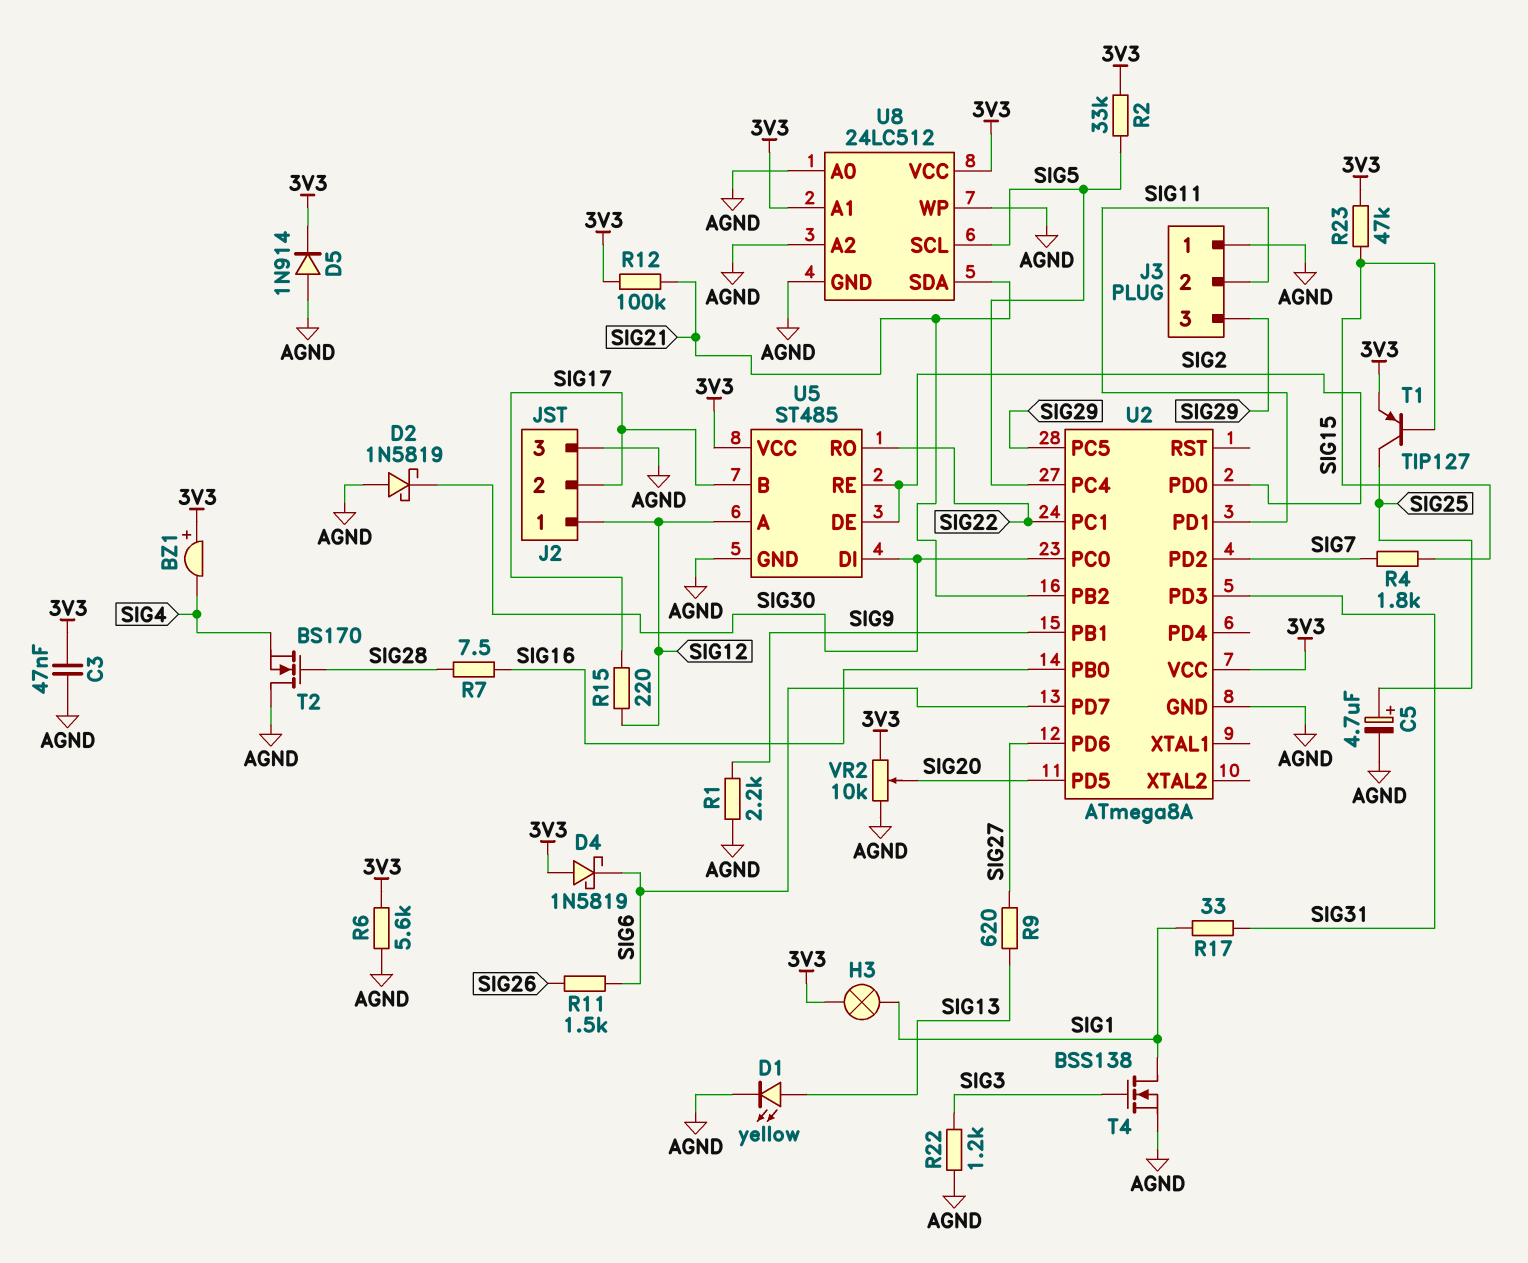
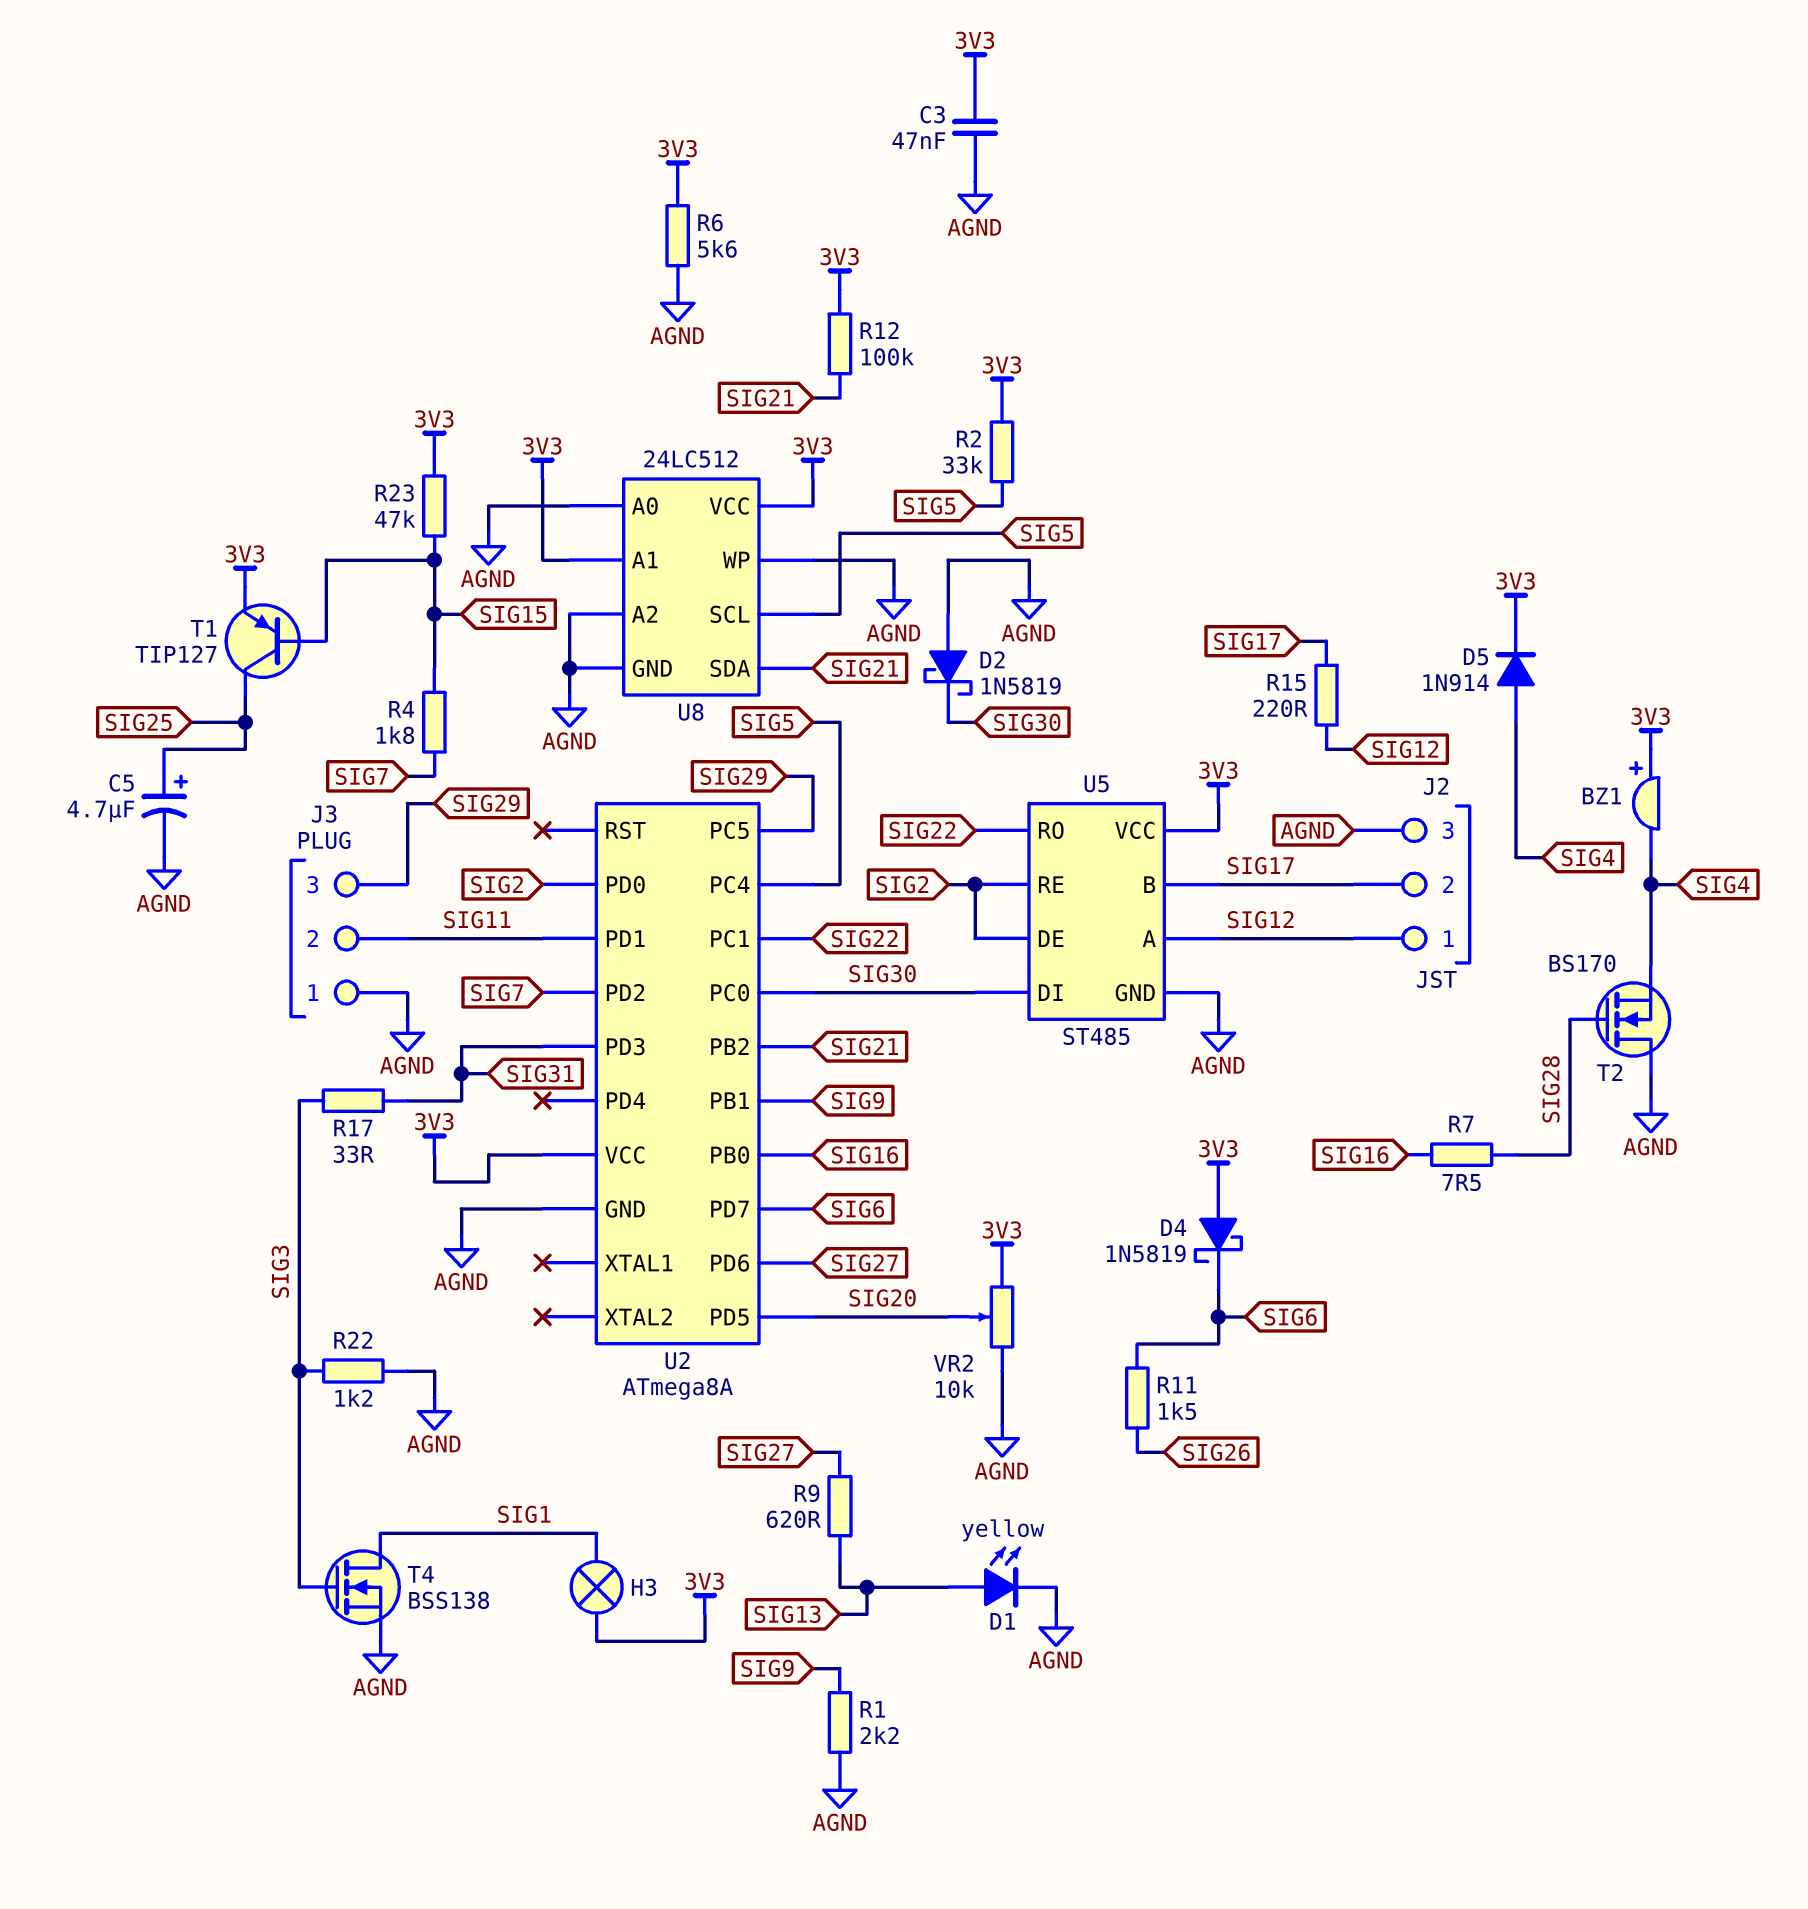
D5: diode 1N914 (A AGND, K 3V3) -> diode 1N914 (A SIG4, K 3V3)
R17: 33 (SIG1, SIG31) -> 33 (SIG3, SIG31)

